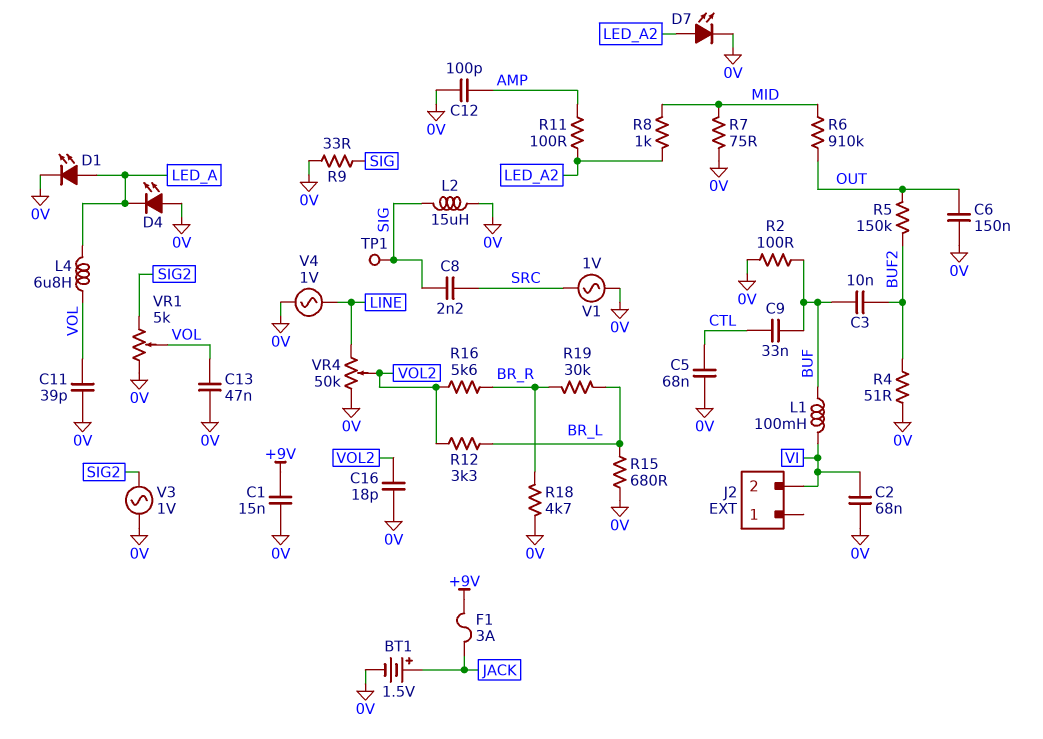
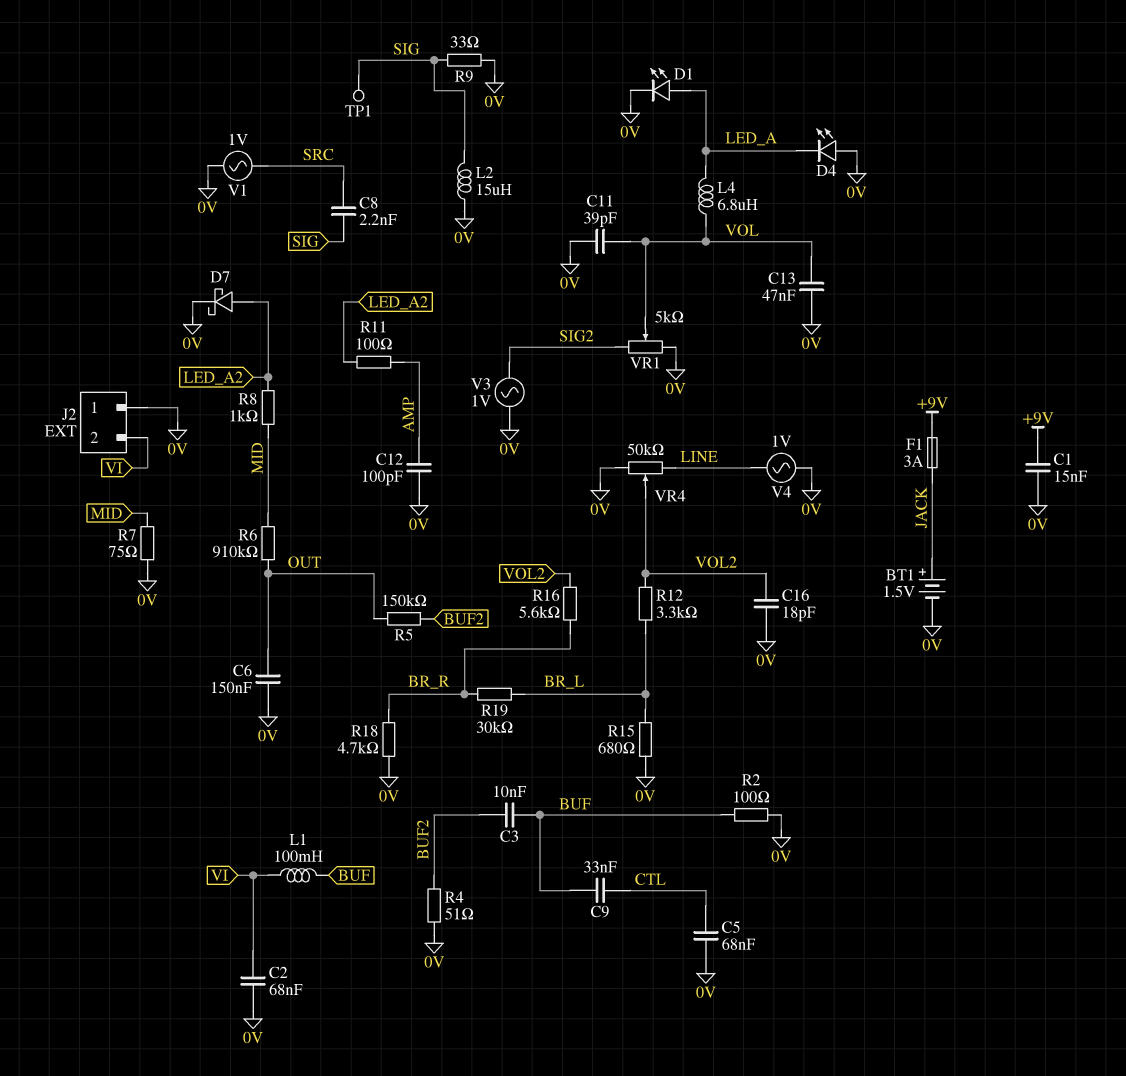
D7: LED (A LED_A2, K 0V) -> schottky (A LED_A2, K 0V)
J2 pin 1: none -> 0V

